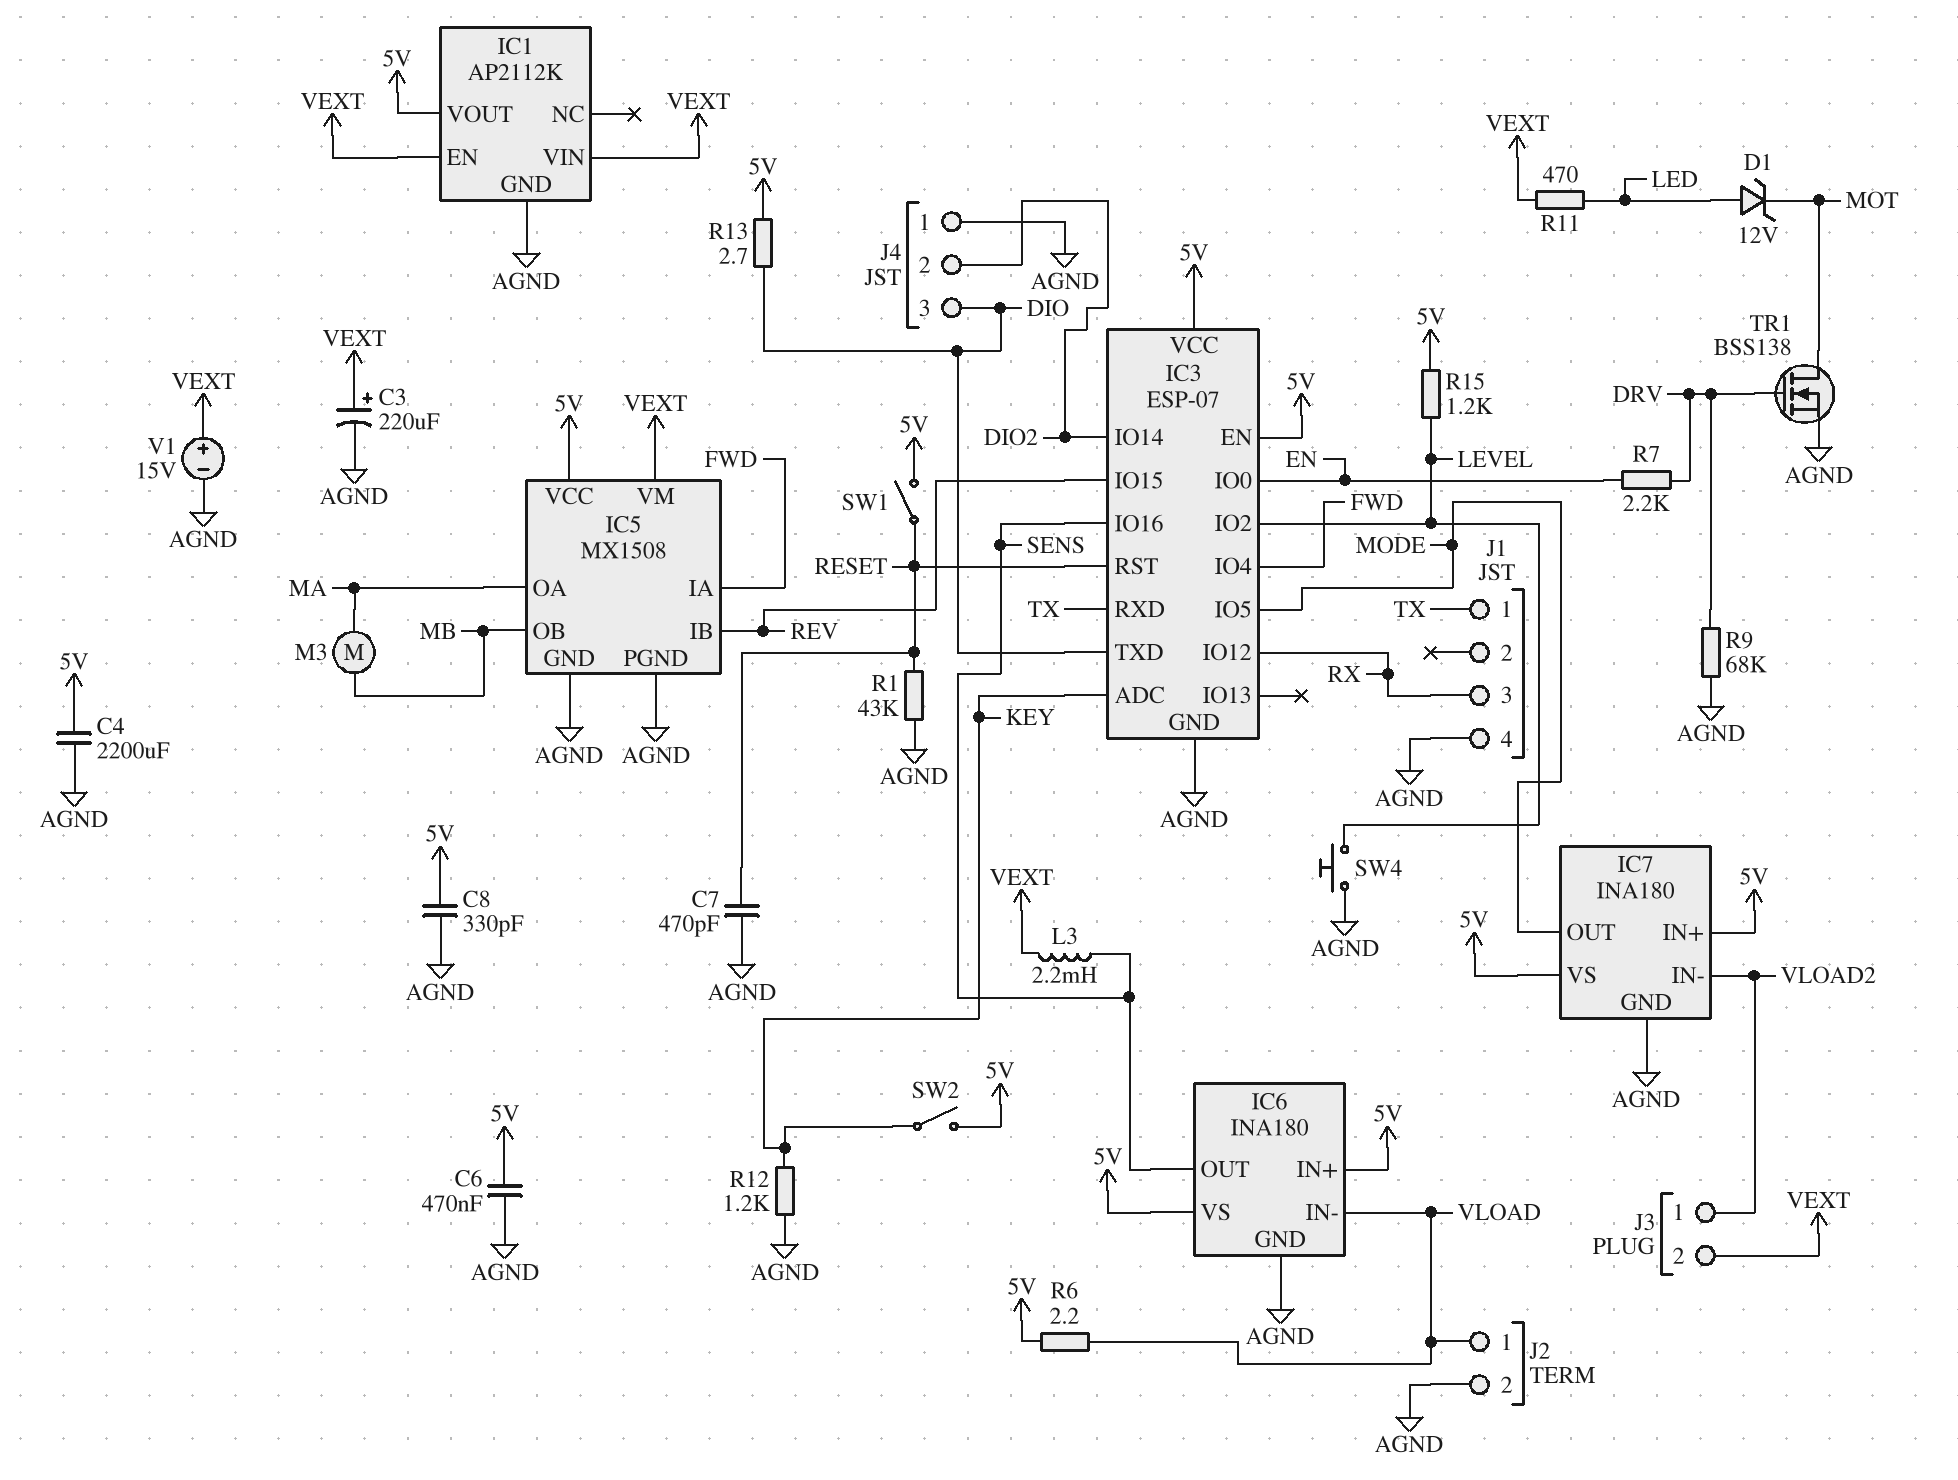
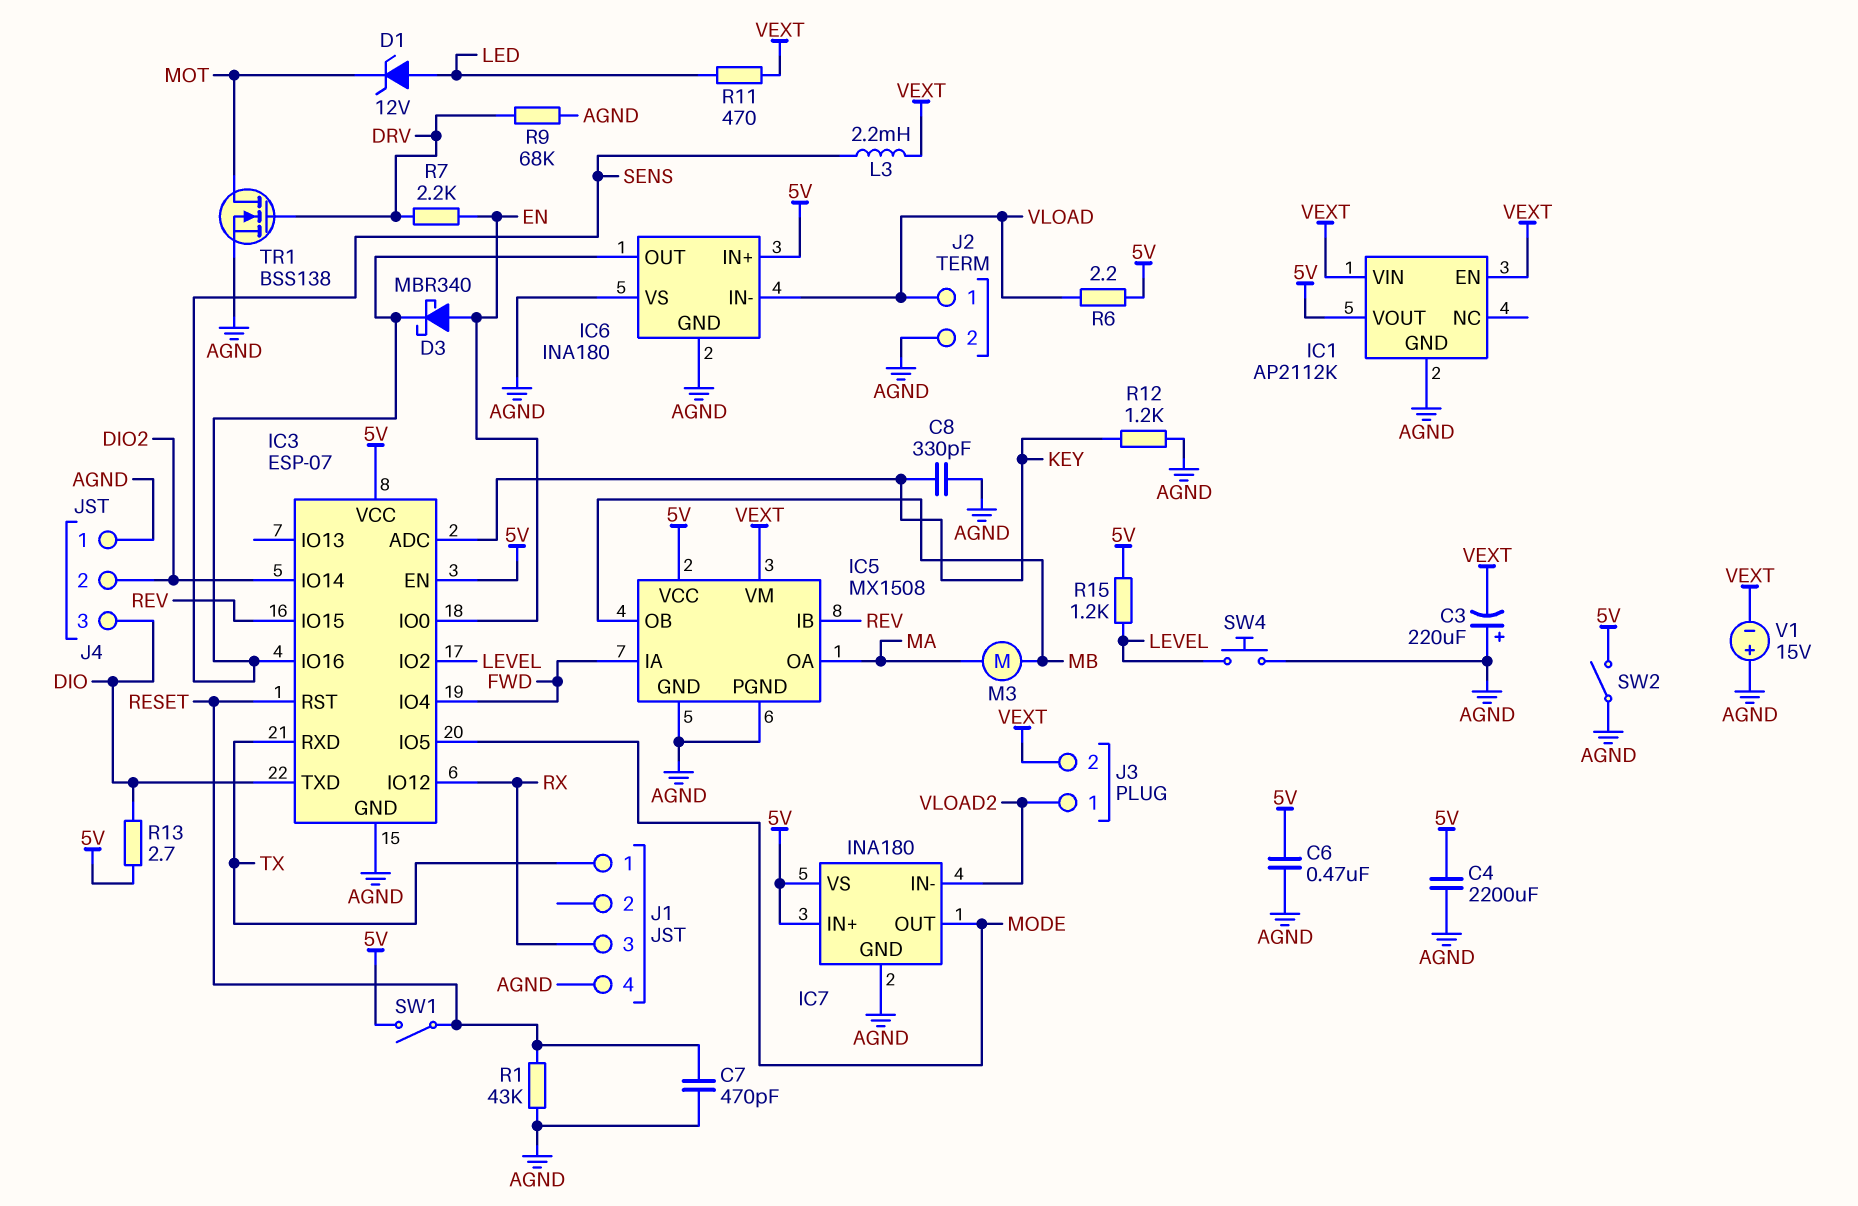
C3: 220uF (plus VEXT, minus AGND) -> 220uF (plus AGND, minus VEXT)
C8: 330pF (5V, AGND) -> 330pF (AGND, KEY)
D3: none -> schottky MBR340 (A EN, K SENS)
IC6 pin VS: 5V -> AGND
SW2: switch (5V, KEY) -> switch (5V, AGND)
V1: 15V (plus VEXT, minus AGND) -> 15V (plus AGND, minus VEXT)

